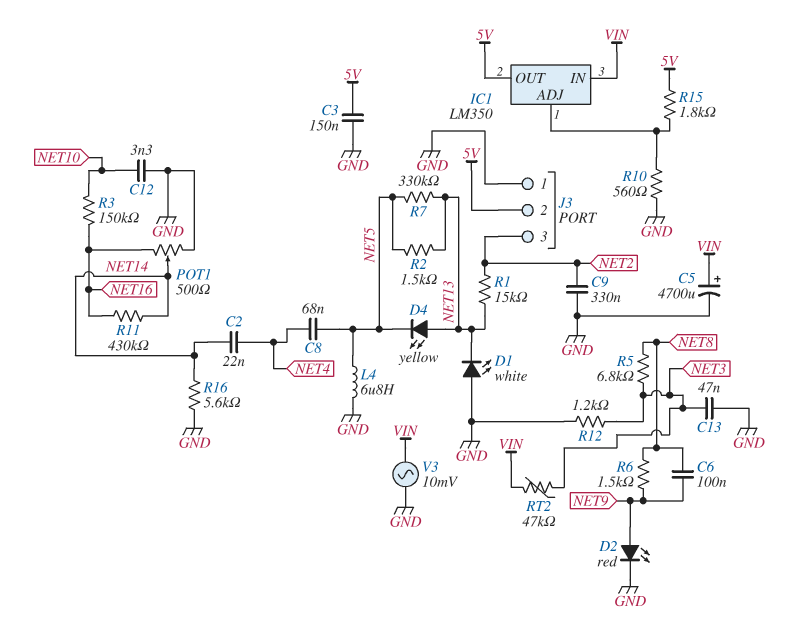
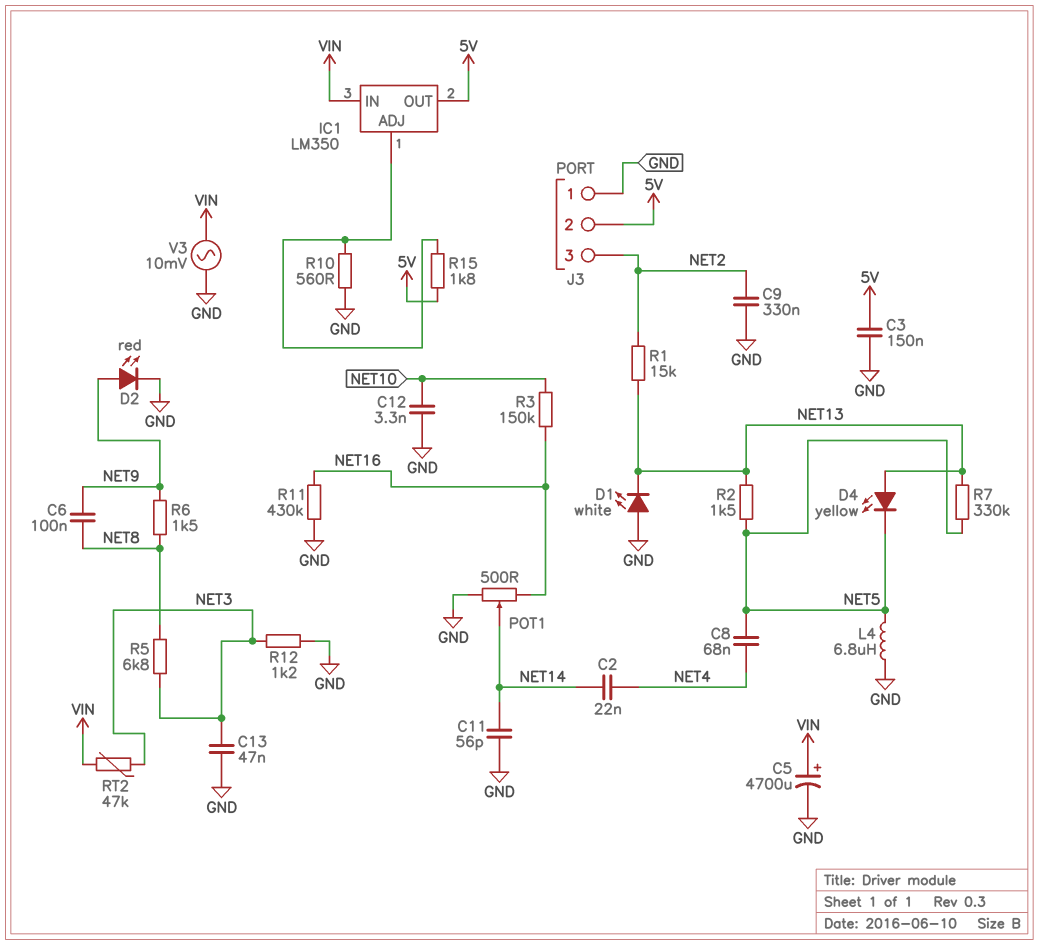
C11: none -> 56pF (GND, NET14)
R11: 430k (NET14, NET16) -> 430k (GND, NET16)
R16: 5.6k (GND, NET14) -> none

